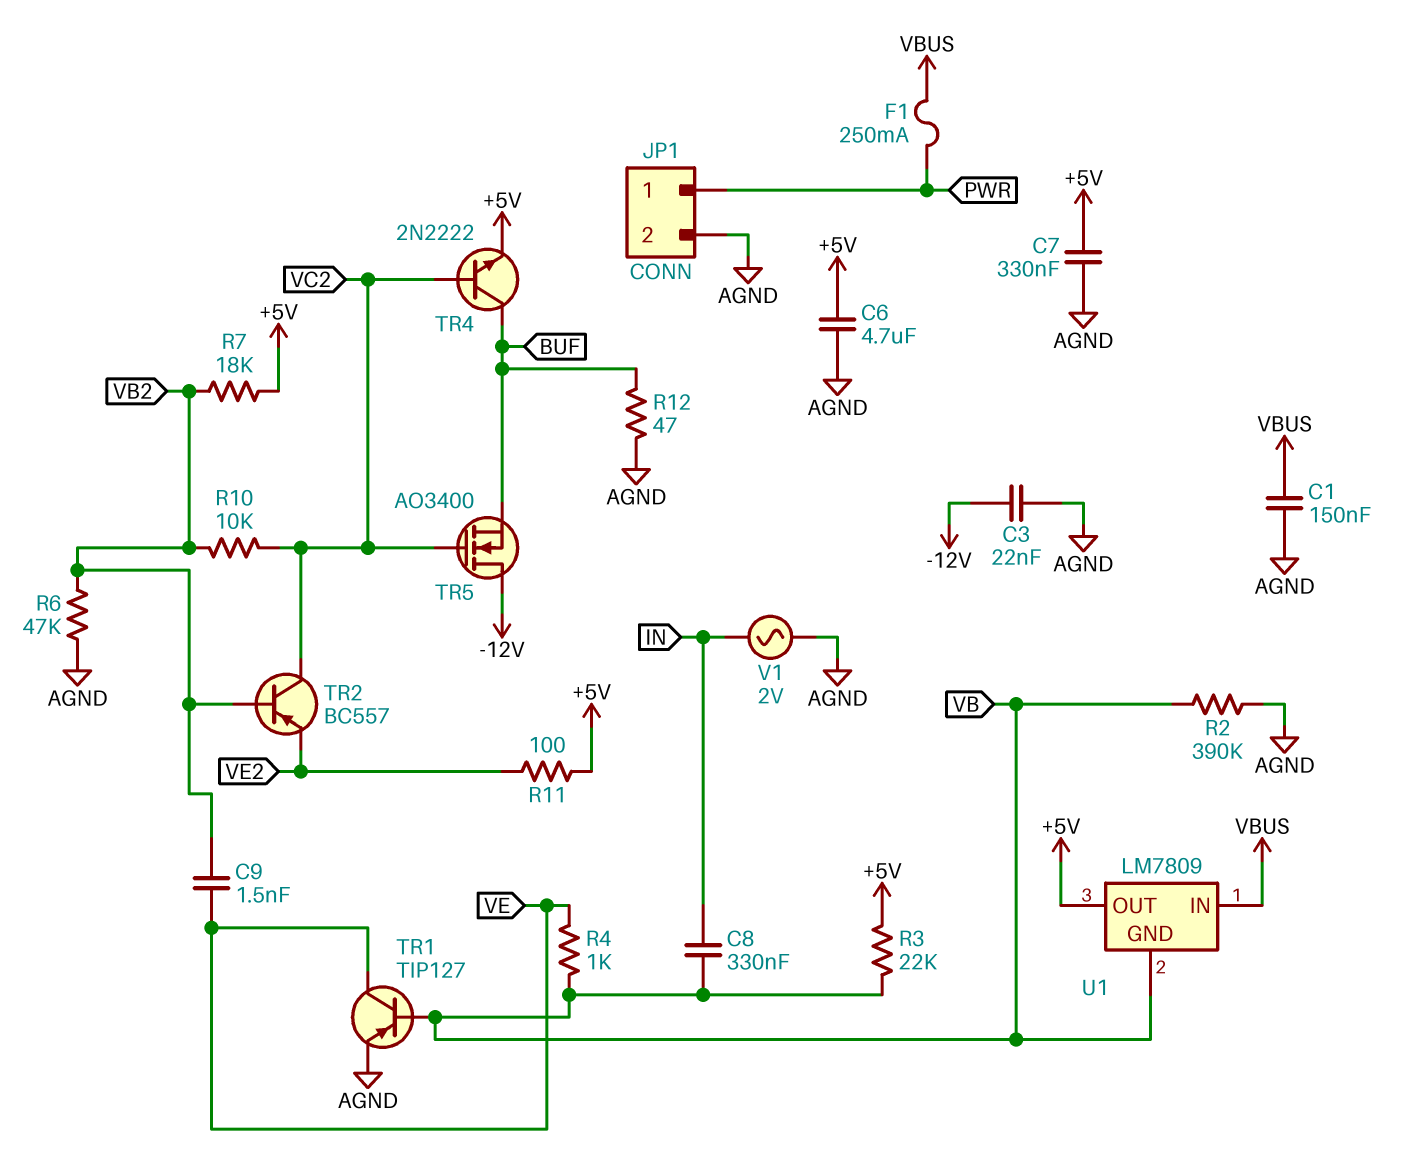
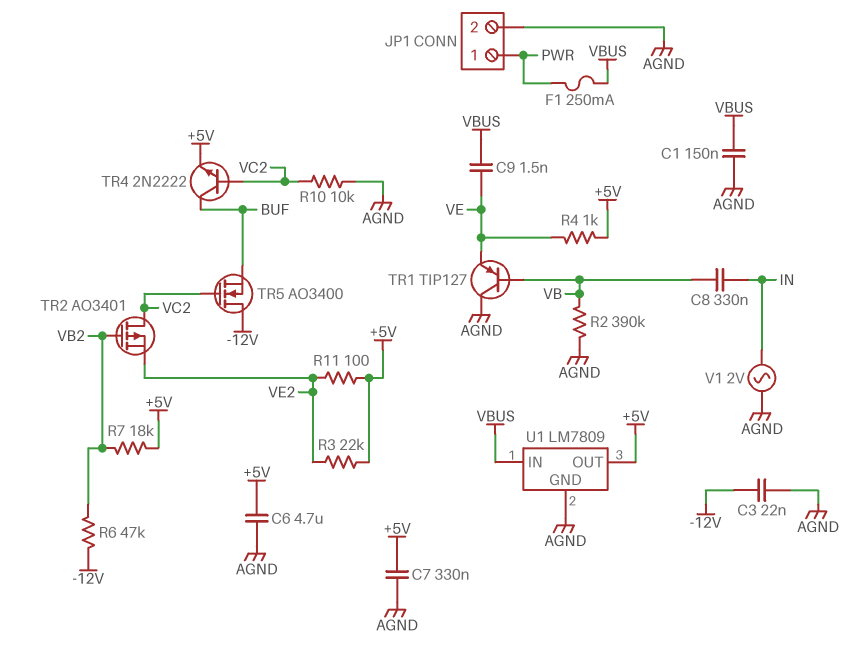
C9: 1.5nF (VB2, VE) -> 1.5nF (VBUS, VE)
R3: 22k (+5V, VB) -> 22k (+5V, VE2)
R4: 1k (VB, VE) -> 1k (+5V, VE)
R6: 47k (AGND, VB2) -> 47k (-12V, VB2)
R10: 10k (VB2, VC2) -> 10k (AGND, VC2)
R12: 47 (AGND, BUF) -> none
TR1: PNP TIP127 (B VB, C VE, E AGND) -> PNP TIP127 (B VB, C AGND, E VE)
TR2: PNP BC557 (B VB2, C VC2, E VE2) -> PMOS AO3401 (G VB2, D VC2, S VE2)
U1 pin GND: VB -> AGND

